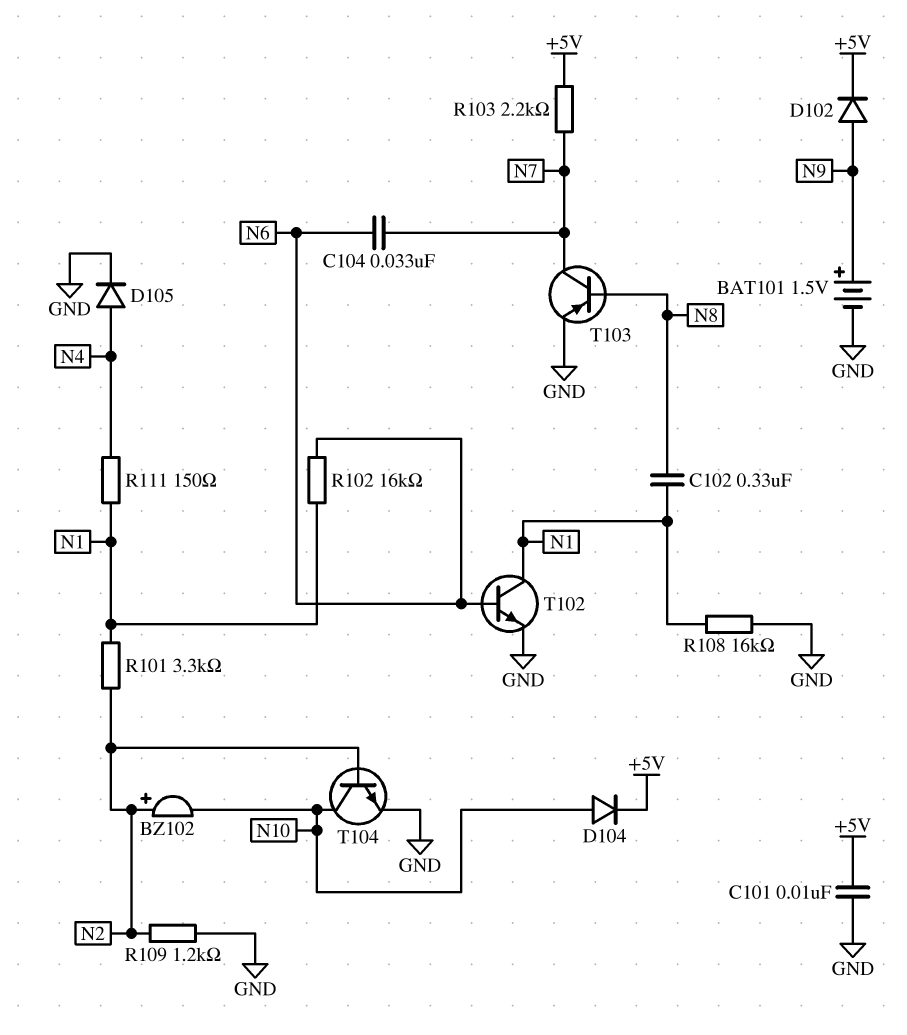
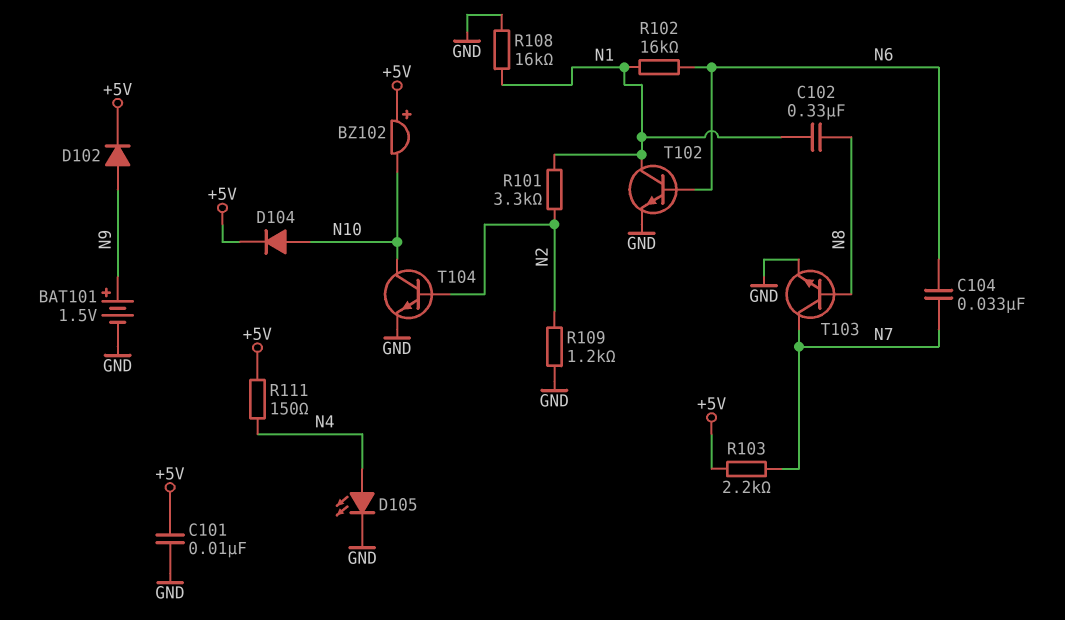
BZ102: buzzer (plus N2, minus N10) -> buzzer (plus +5V, minus N10)
D105: diode (A N4, K GND) -> LED (A N4, K GND)
R111: 150 (N1, N4) -> 150 (+5V, N4)
T103: PNP (B N8, C N7, E GND) -> NPN (B N8, C N7, E GND)

